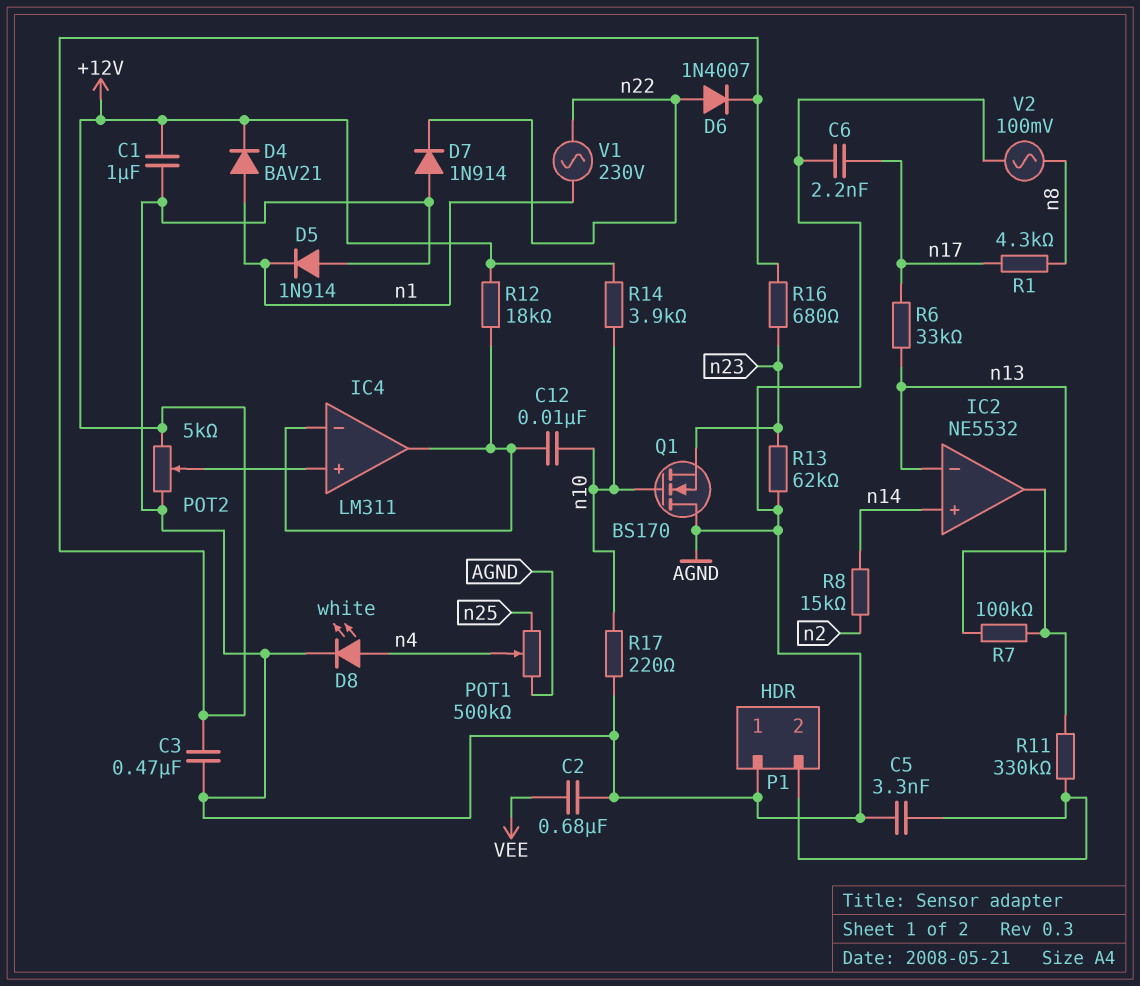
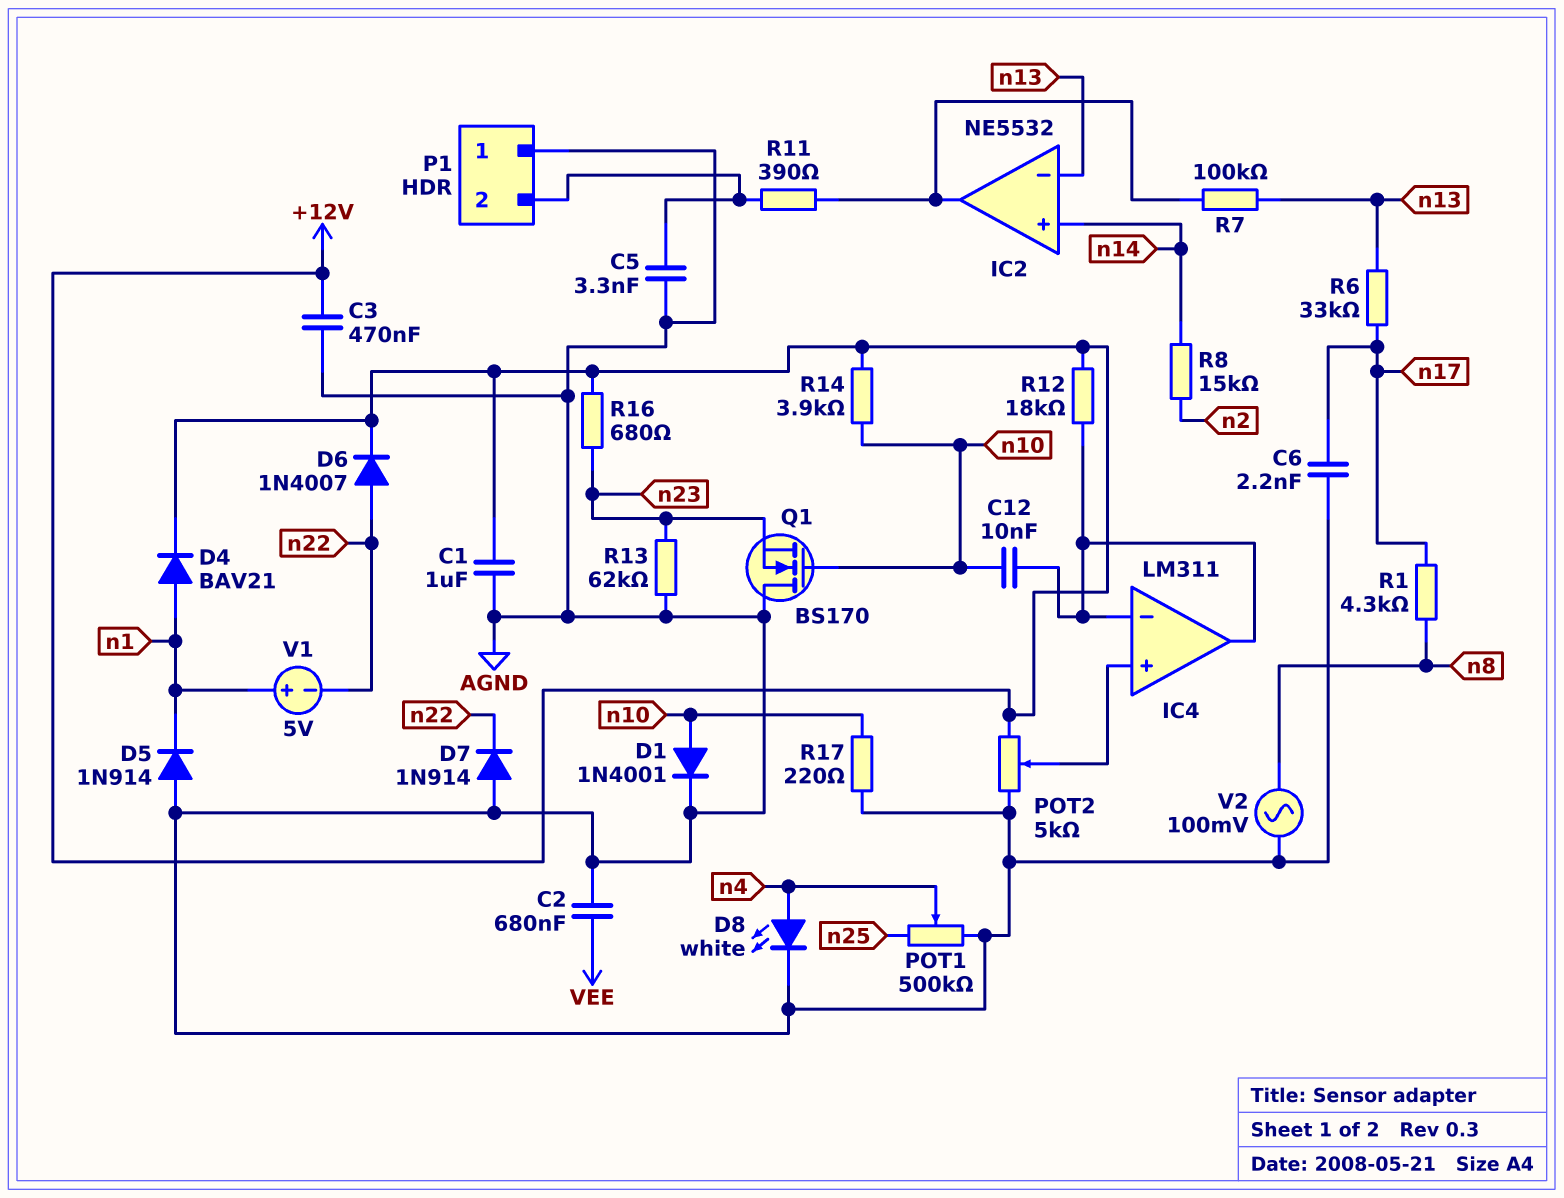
D1: none -> diode 1N4001 (A n10, K AGND)
R11: 330k (IC2/out, P1/2) -> 390 (IC2/out, P1/2)
V1: AC 230V (n1, n22) -> 5V (plus n1, minus n22)

